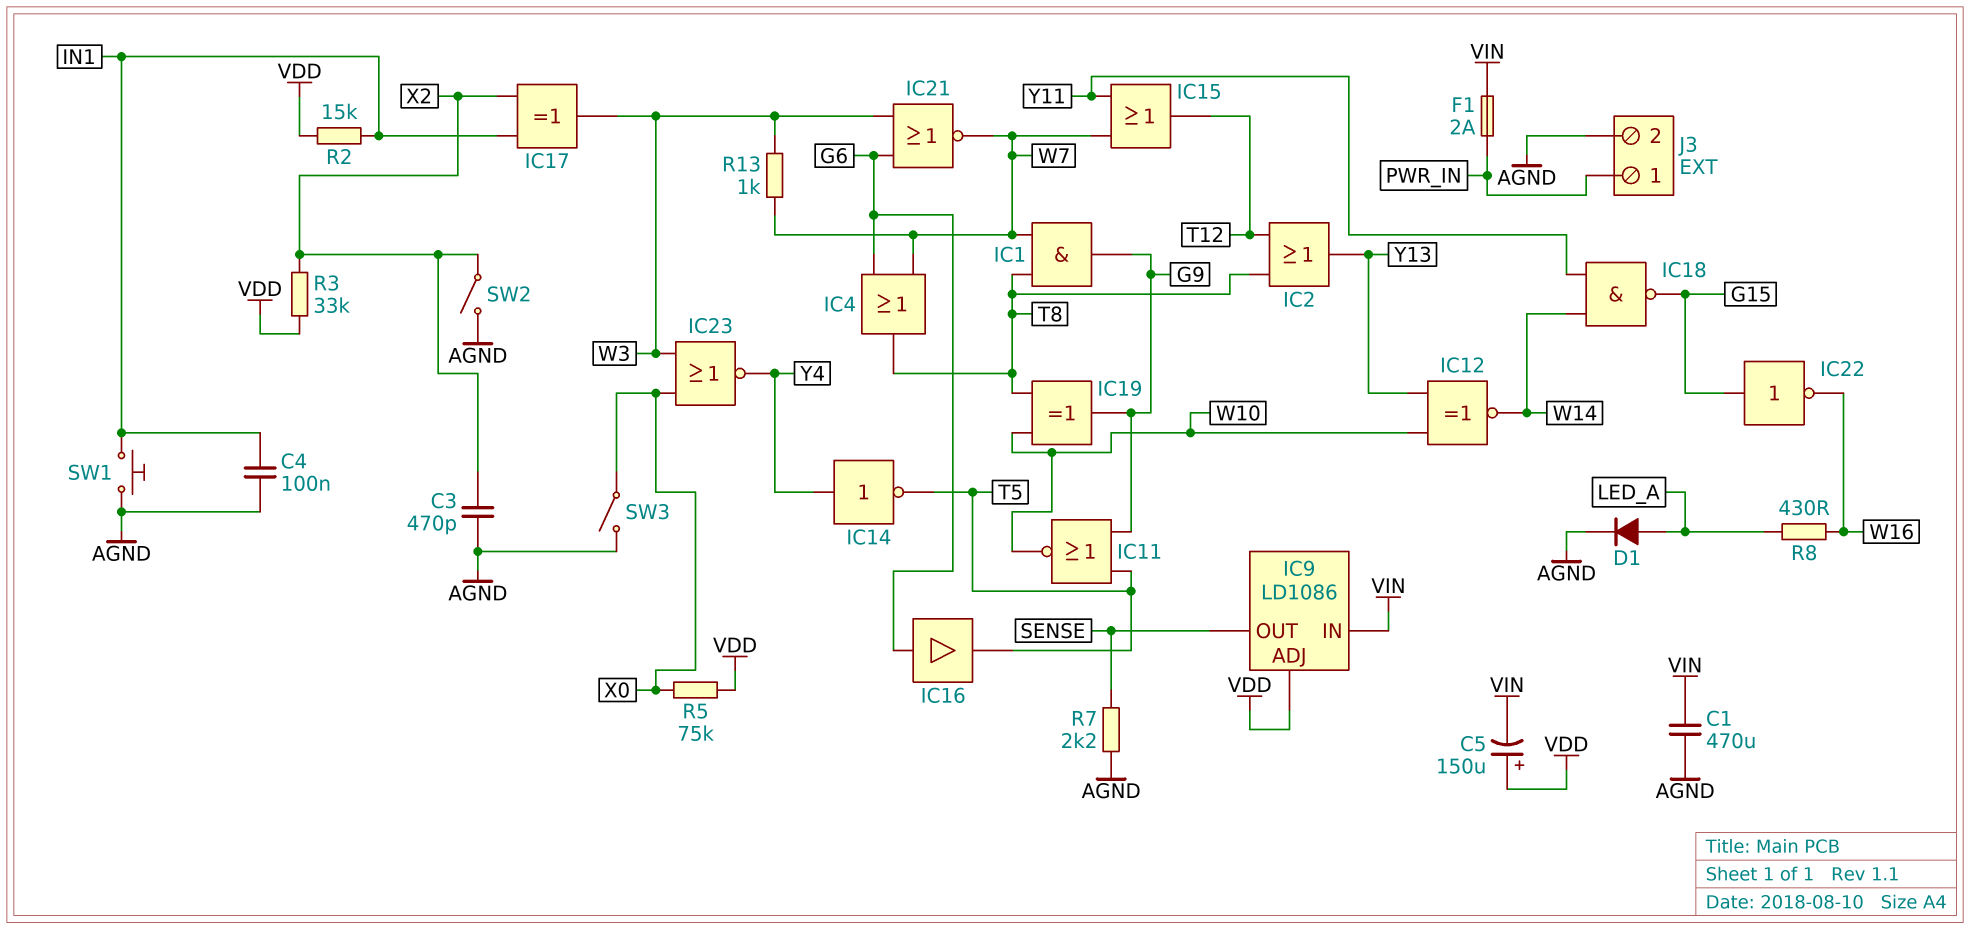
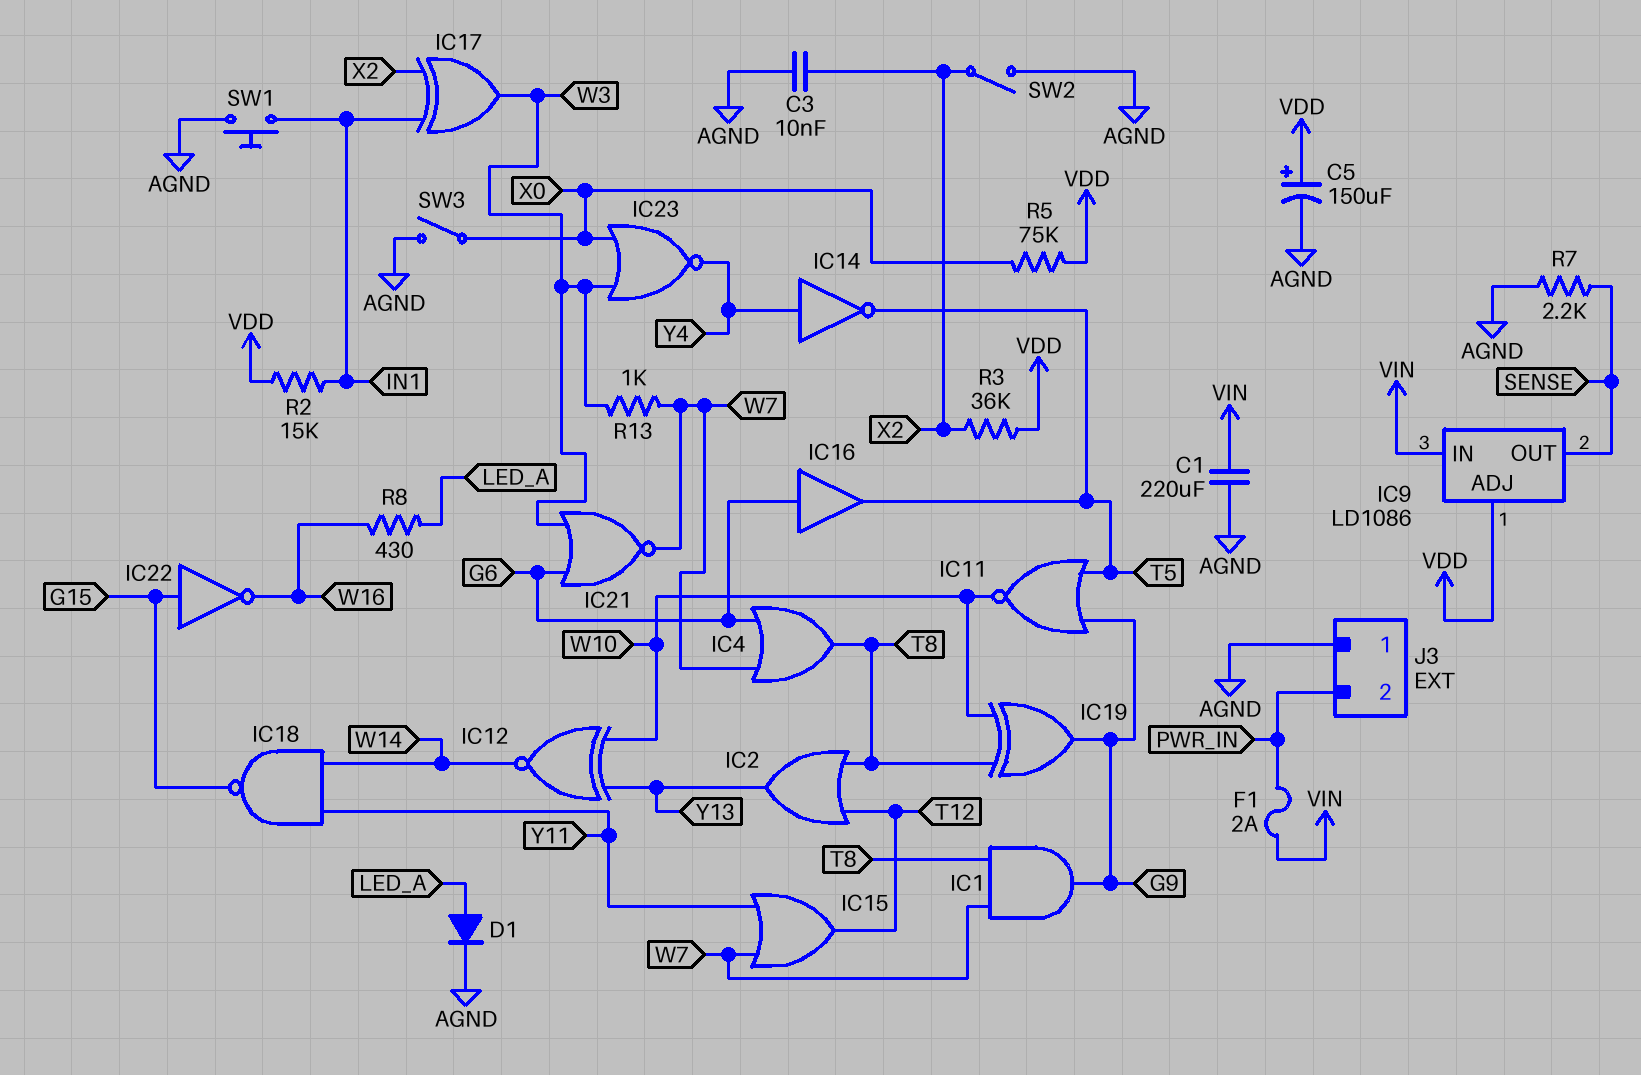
C1: 470uF (AGND, VIN) -> 220uF (AGND, VIN)
C3: 470pF (AGND, X2) -> 10nF (AGND, X2)
C4: 100nF (AGND, IN1) -> none
C5: 150uF (plus VDD, minus VIN) -> 150uF (plus VDD, minus AGND)
J3 pin 1: PWR_IN -> AGND
J3 pin 2: AGND -> PWR_IN
R3: 33k (VDD, X2) -> 36k (VDD, X2)

